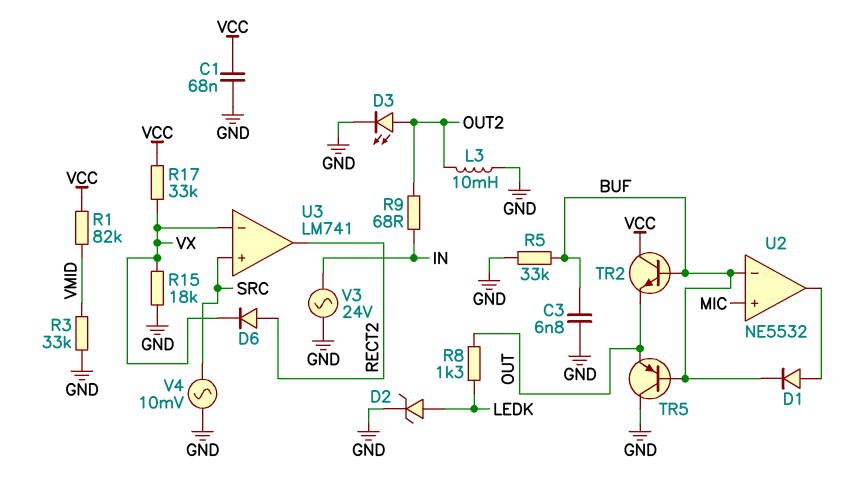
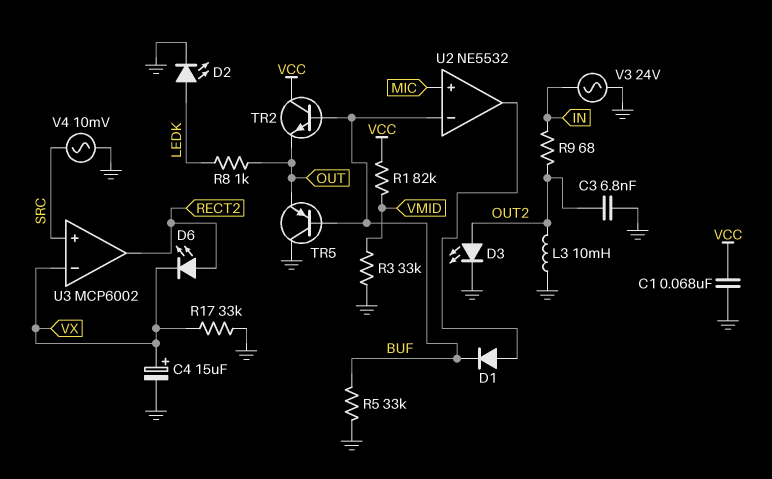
C3: 6.8nF (BUF, GND) -> 6.8nF (GND, OUT2)
C4: none -> 15uF (plus VX, minus GND)
D2: zener (A LEDK, K GND) -> LED (A LEDK, K GND)
D6: diode (A RECT2, K VX) -> LED (A RECT2, K VX)
R8: 1.3k (LEDK, OUT) -> 1k (LEDK, OUT)
R15: 18k (GND, VX) -> none
R17: 33k (VCC, VX) -> 33k (GND, VX)
U3: LM741 -> MCP6002

